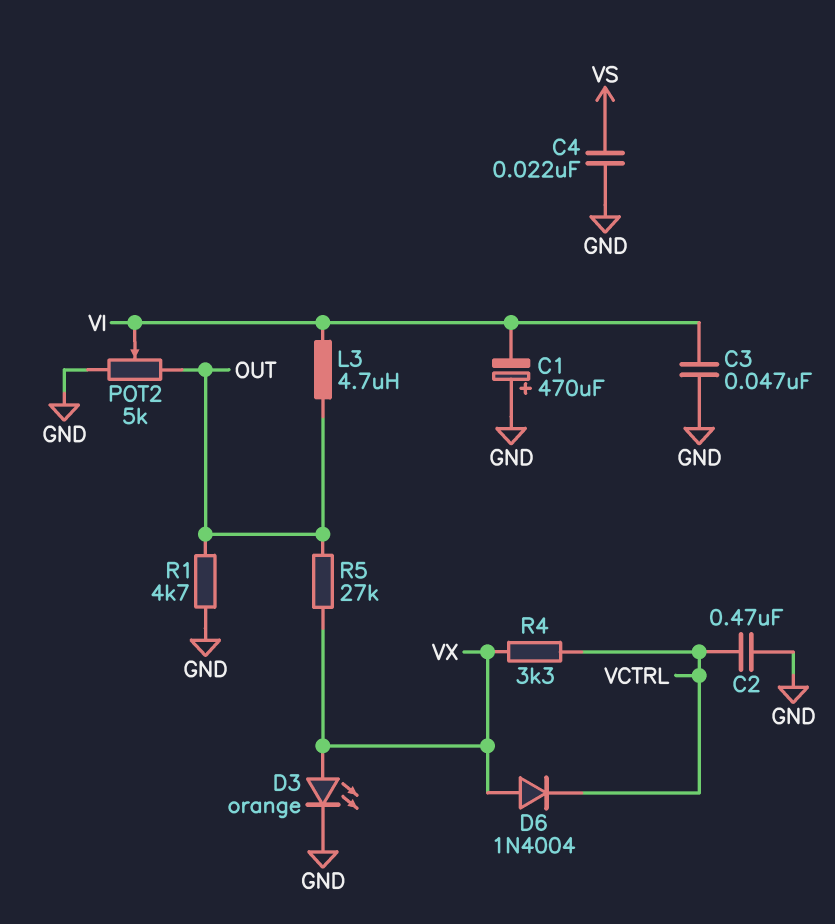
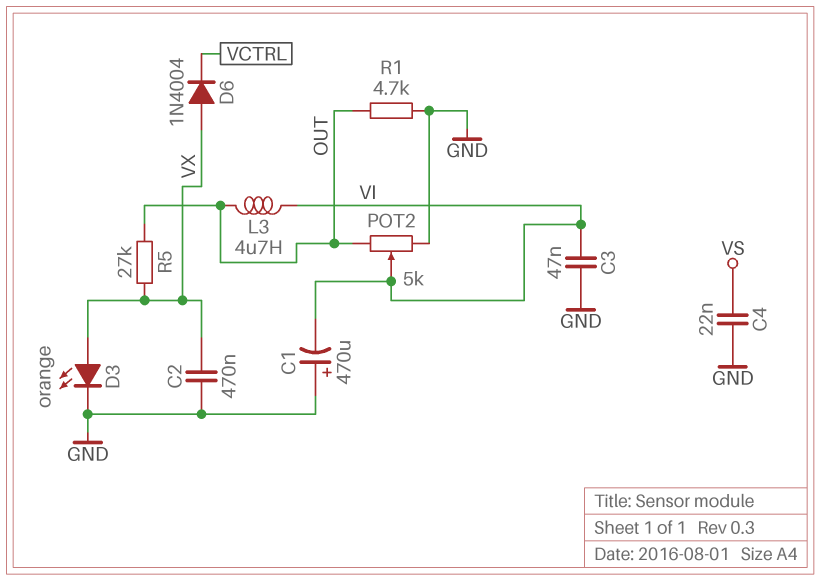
C2: 470nF (GND, VCTRL) -> 470nF (GND, VX)
R4: 3.3k (VCTRL, VX) -> none

